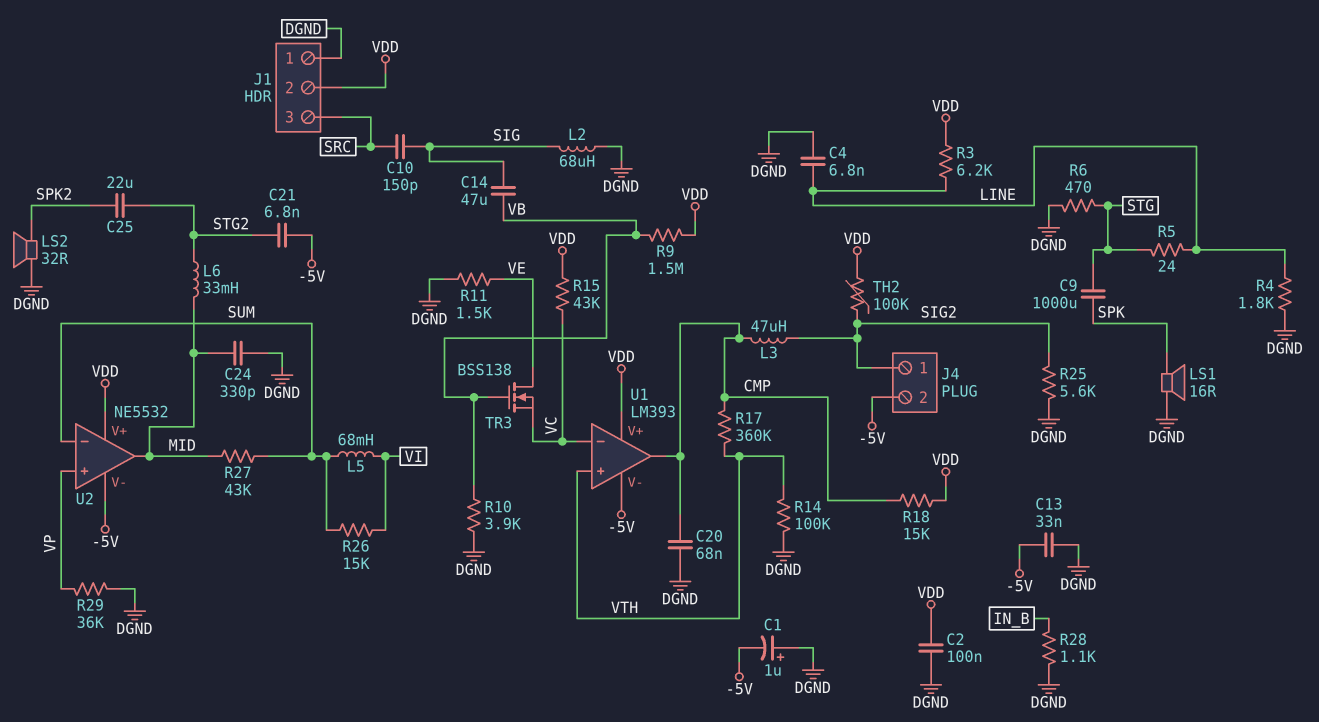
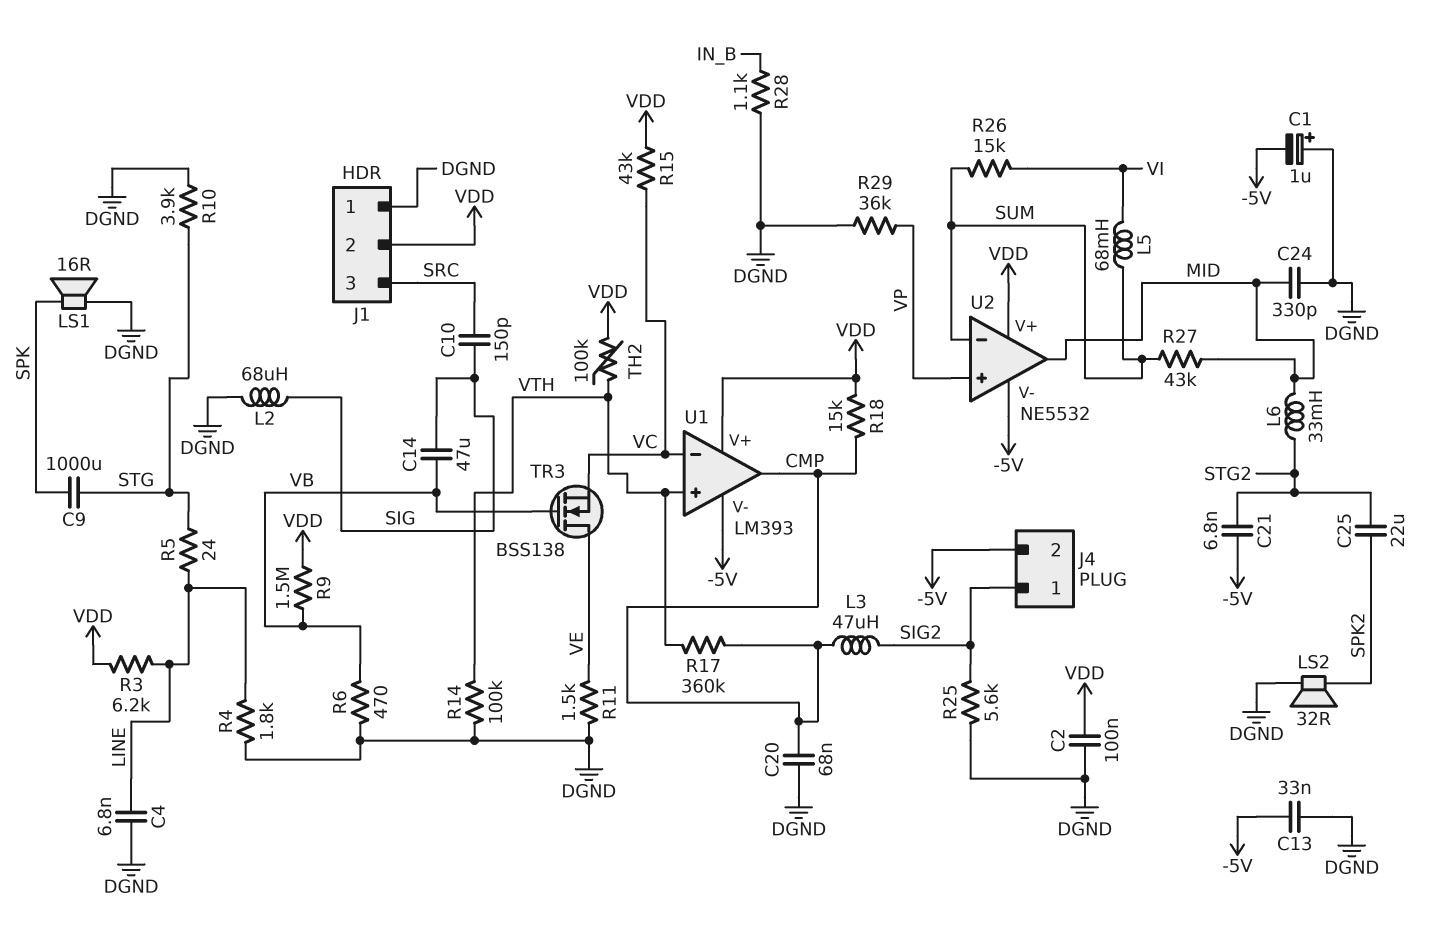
R6: 470 (DGND, STG) -> 470 (DGND, VB)
R10: 3.9k (DGND, VB) -> 3.9k (DGND, STG)
TH2: 100k (SIG2, VDD) -> 100k (VDD, VTH)

